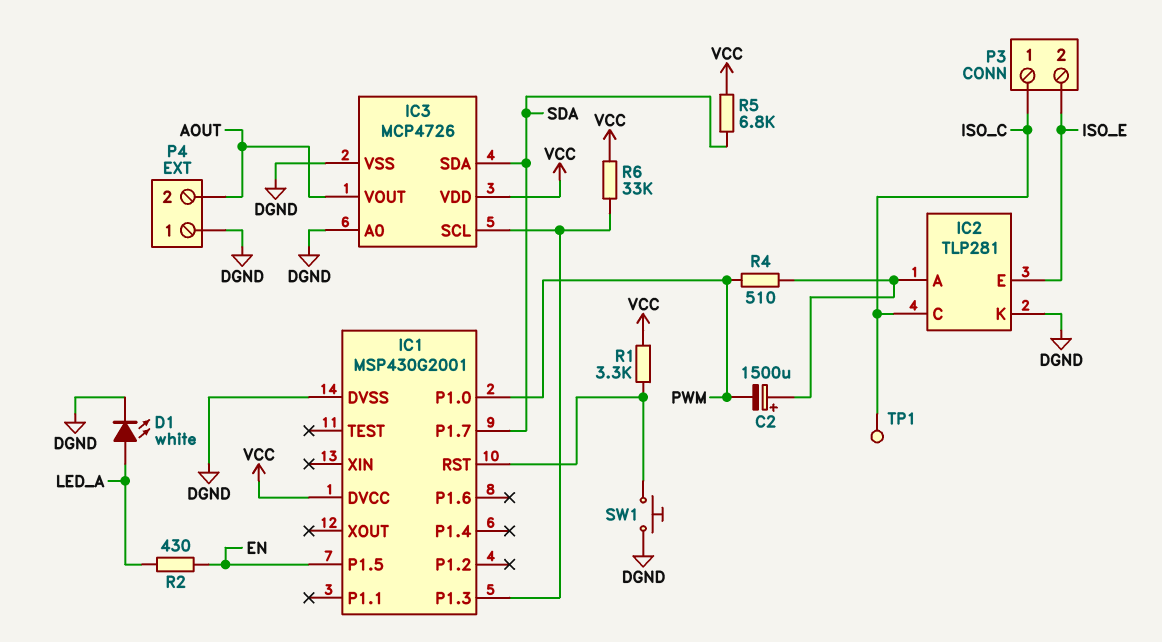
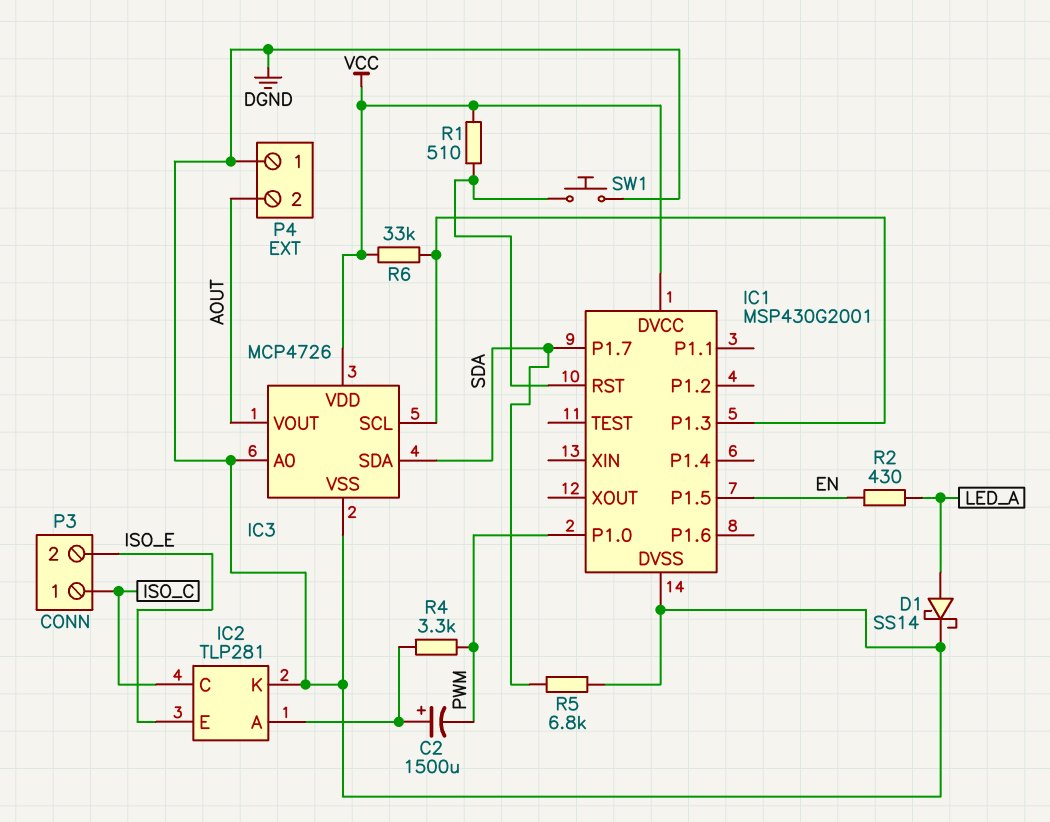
D1: LED white (A LED_A, K DGND) -> schottky SS14 (A LED_A, K DGND)
R1: 3.3k (IC1/RST, VCC) -> 510 (IC1/RST, VCC)
R4: 510 (IC2/A, PWM) -> 3.3k (IC2/A, PWM)
R5: 6.8k (SDA, VCC) -> 6.8k (DGND, SDA)
TP1: test point (ISO_C) -> none

